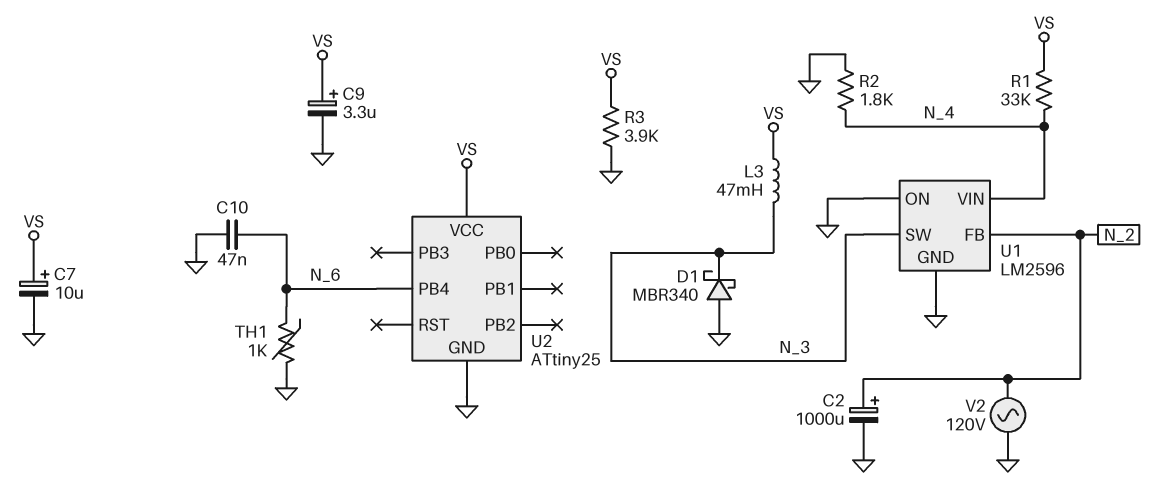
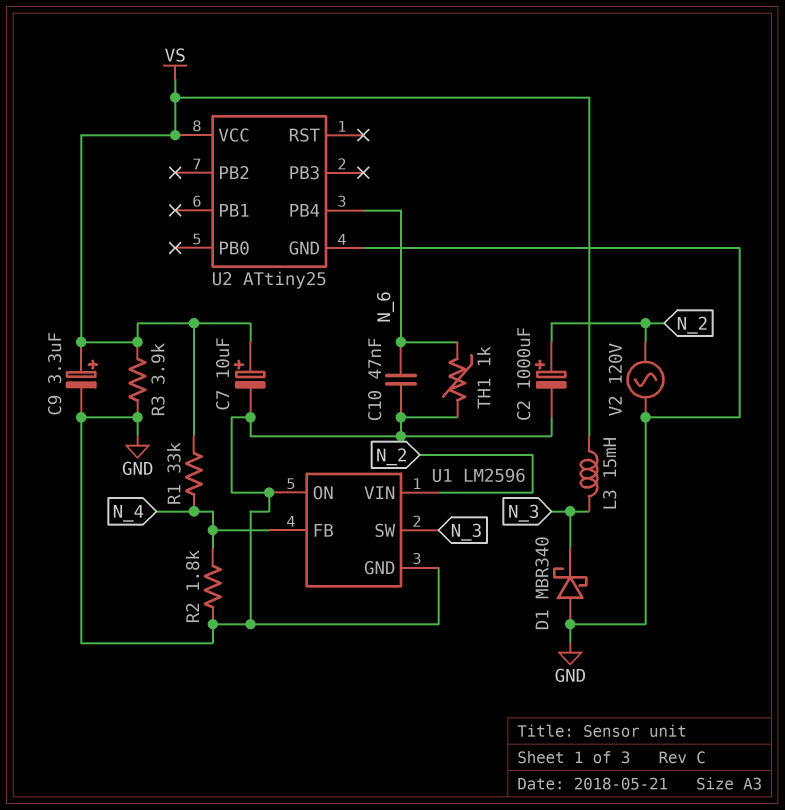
L3: 47mH (N_3, VS) -> 15mH (N_3, VS)
U1 pin FB: N_2 -> N_4
U1 pin VIN: N_4 -> N_2

